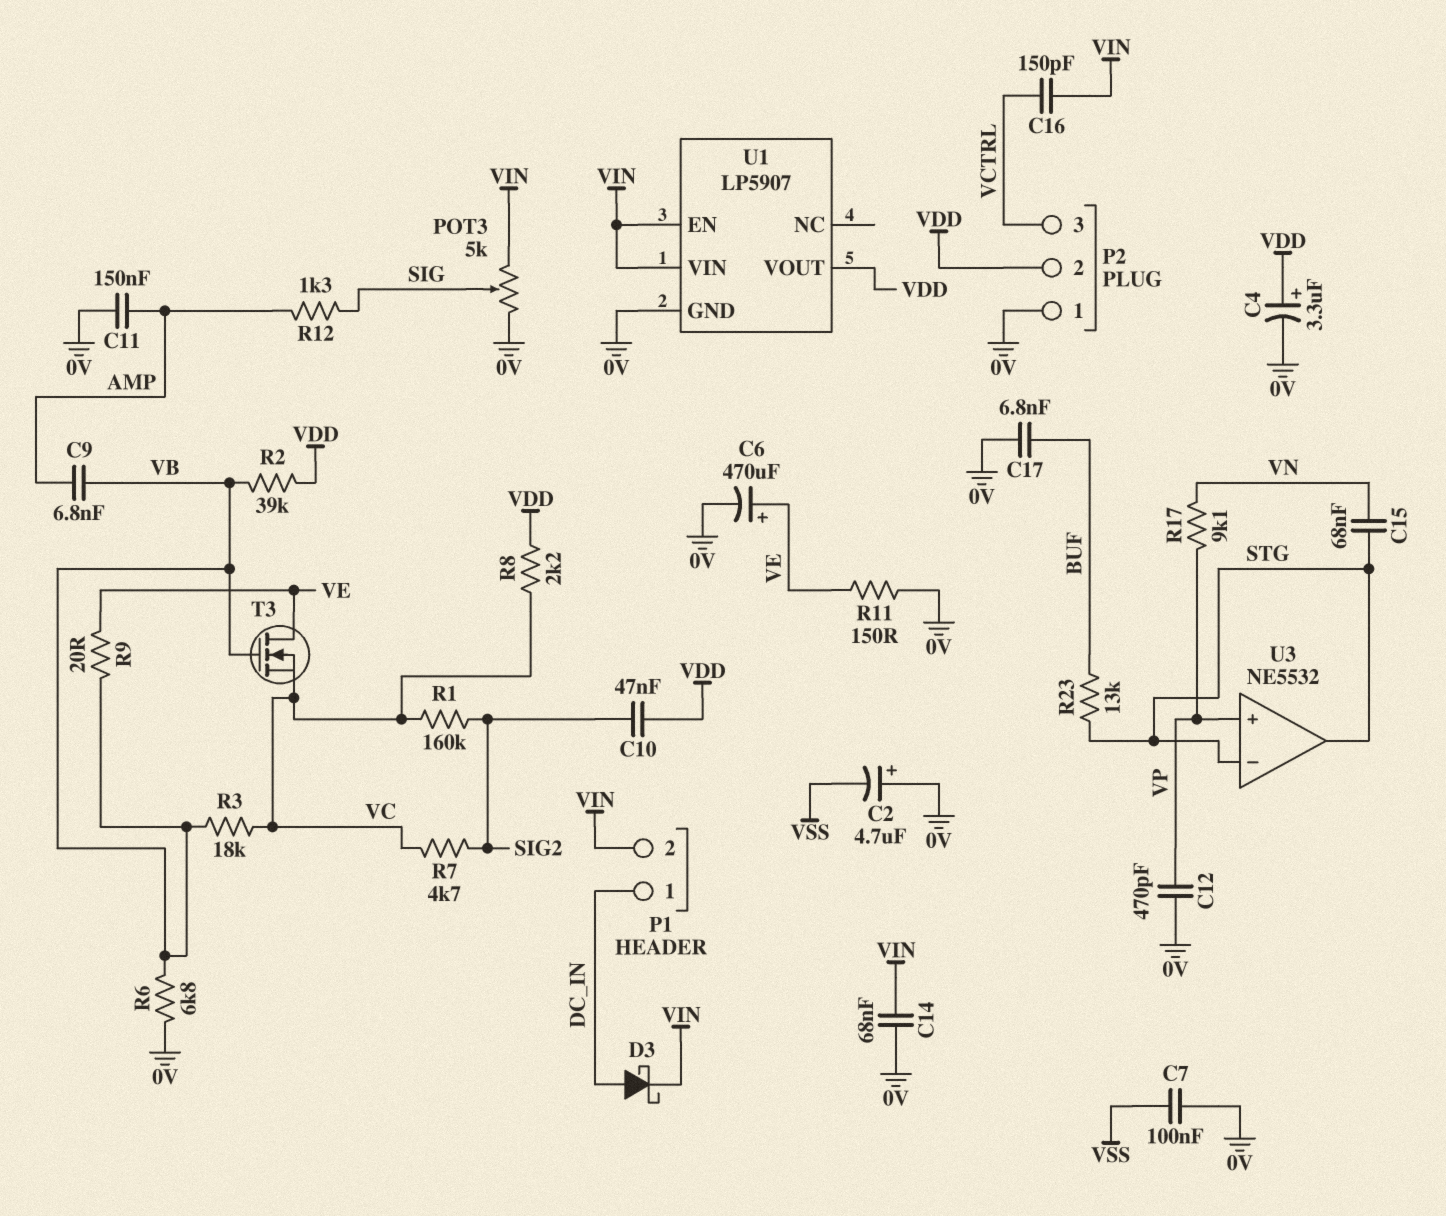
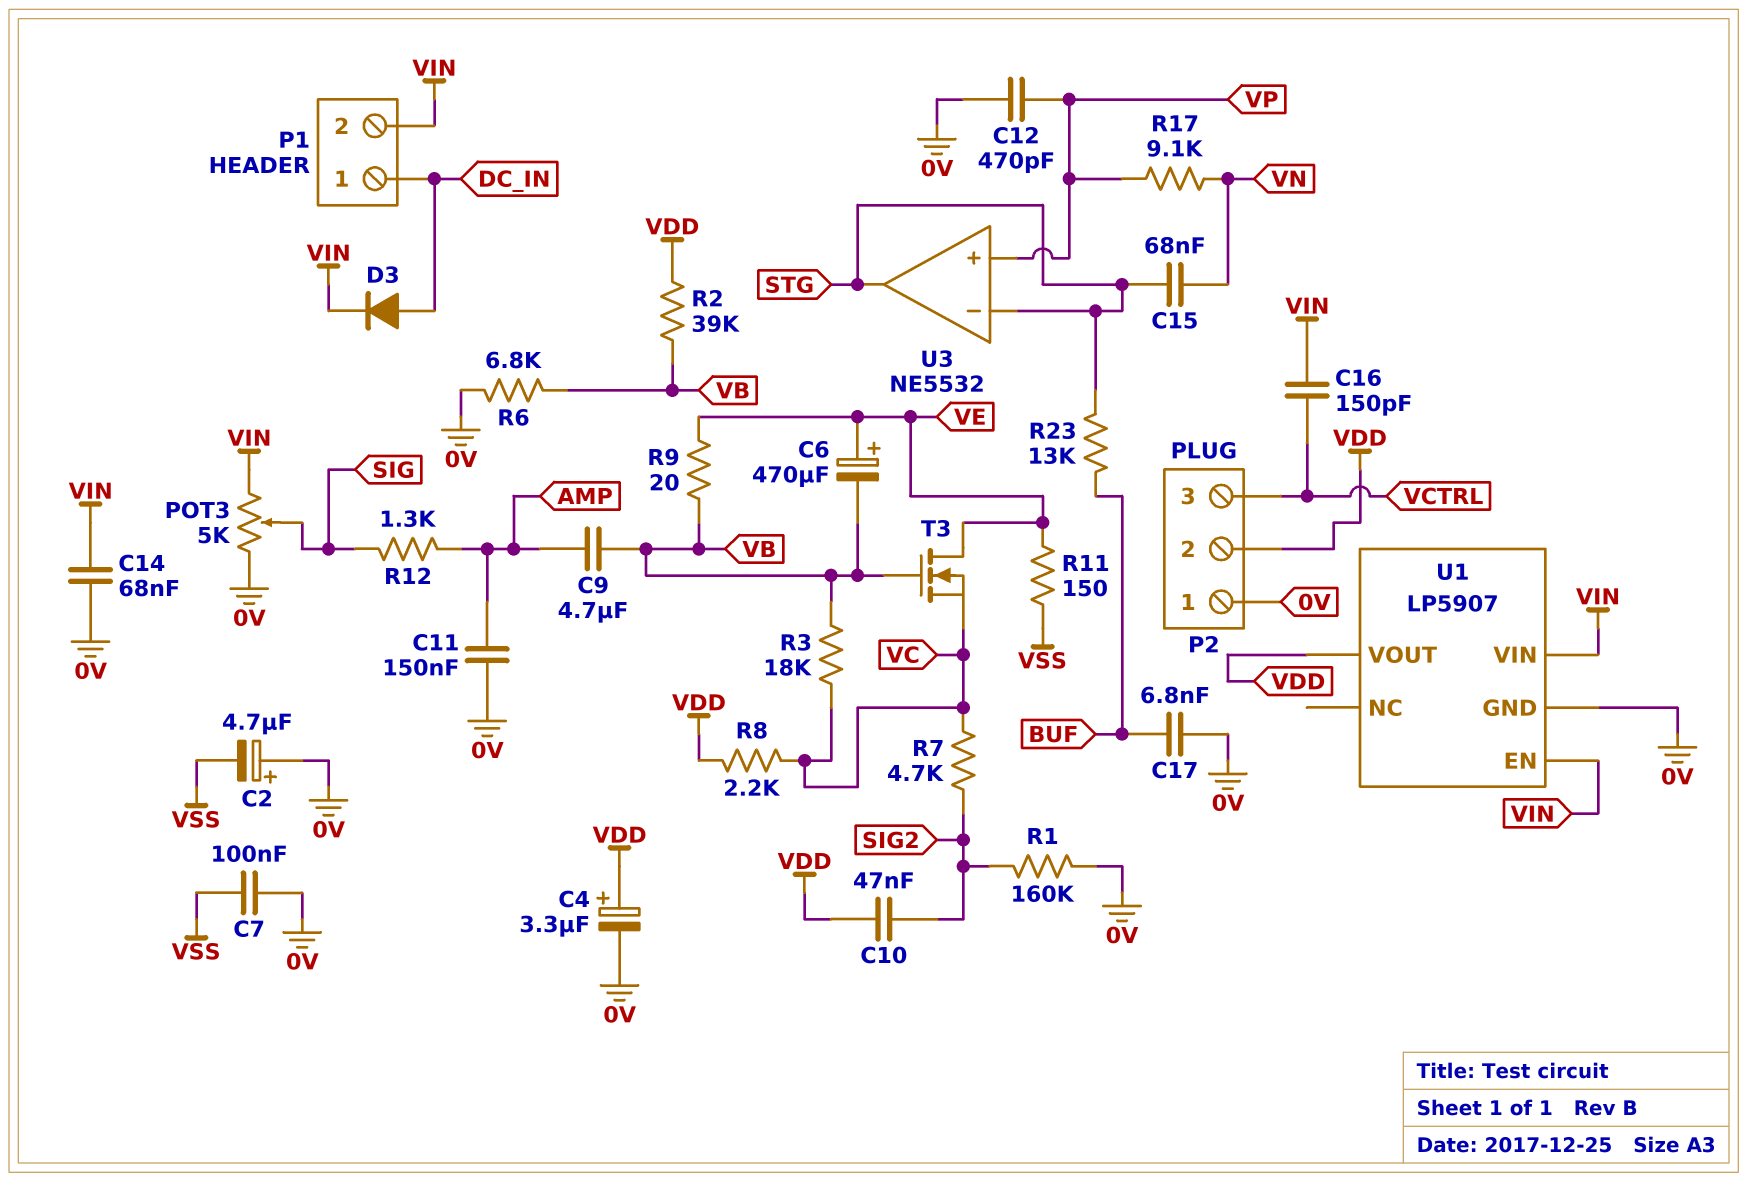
C6: 470uF (plus VE, minus 0V) -> 470uF (plus VE, minus VB)
C9: 6.8nF (AMP, VB) -> 4.7uF (AMP, VB)
D3: schottky (A DC_IN, K VIN) -> diode (A DC_IN, K VIN)
R1: 160k (SIG2, VC) -> 160k (0V, SIG2)
R11: 150 (0V, VE) -> 150 (VE, VSS)

